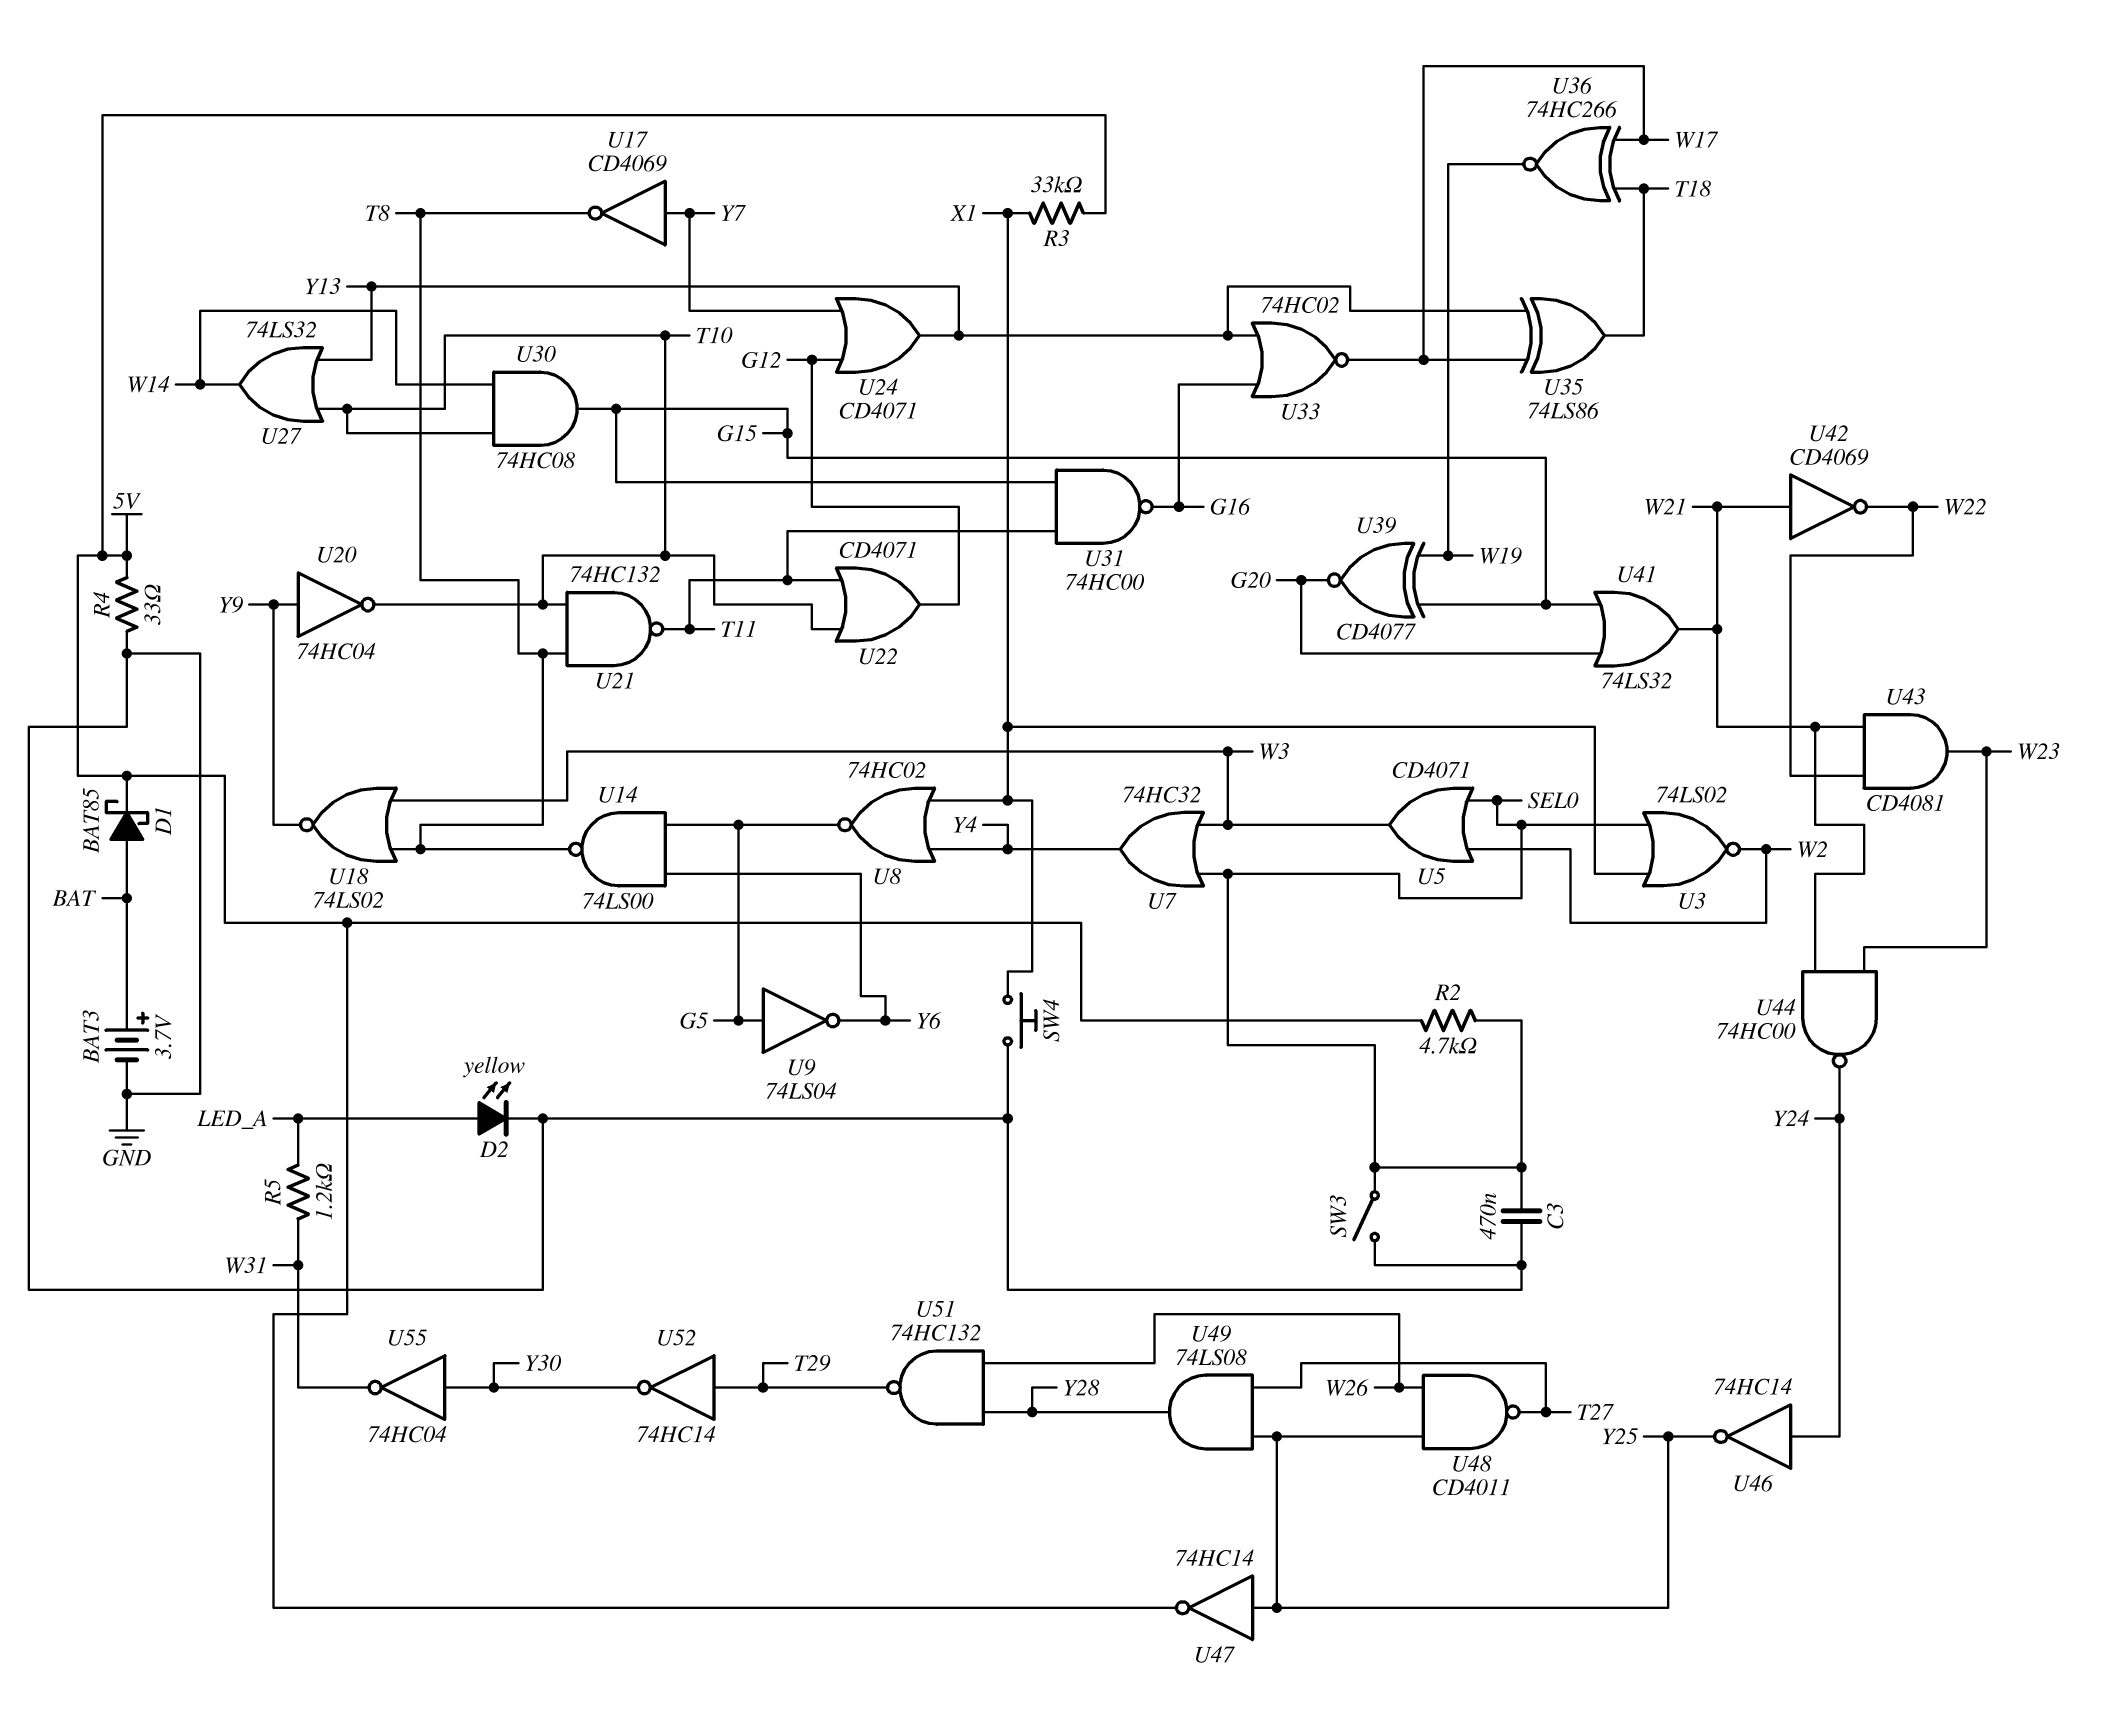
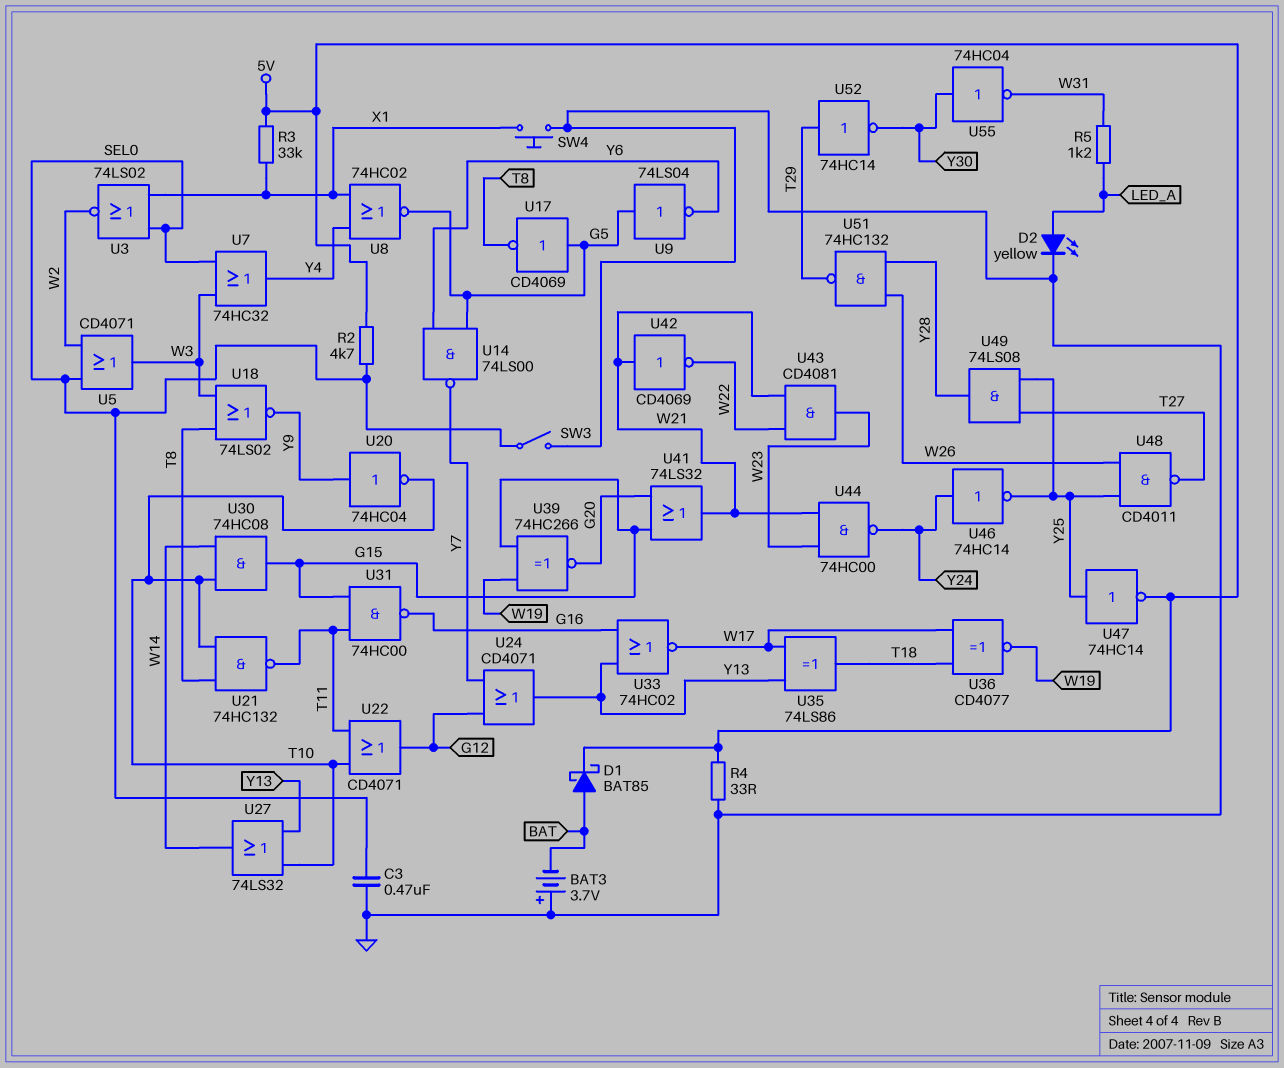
BAT3: 3.7V (plus BAT, minus GND) -> 3.7V (plus GND, minus BAT)
U14: NAND 74LS00 (in G5, in Y6, out T8) -> NAND 74LS00 (in G5, in Y6, out Y7)
U17: NOT CD4069 (in Y7, out T8) -> NOT CD4069 (in G5, out T8)
U36: XNOR 74HC266 (in T18, in W17, out W19) -> XNOR CD4077 (in T18, in W17, out W19)
U39: XNOR CD4077 (in G15, in W19, out G20) -> XNOR 74HC266 (in G15, in W19, out G20)

